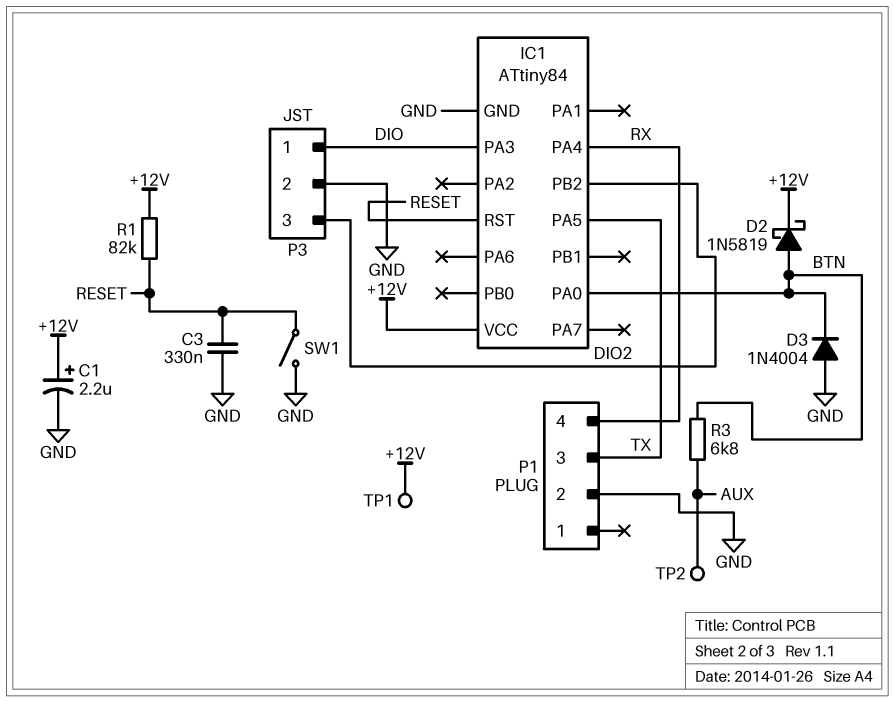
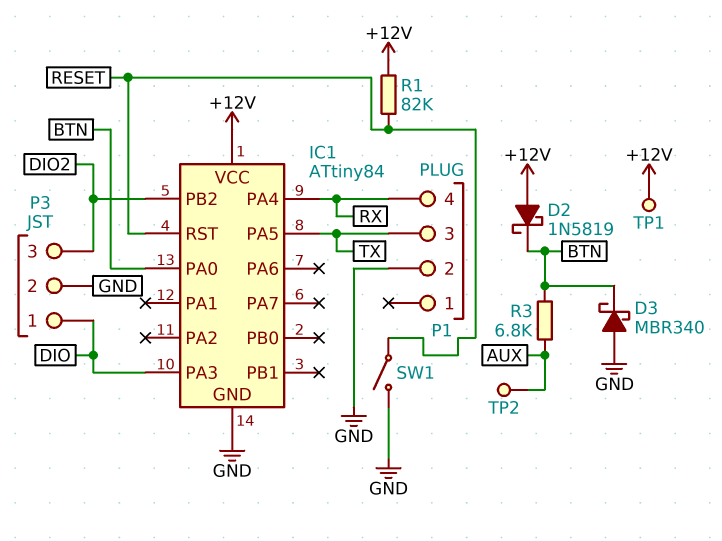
C1: 2.2uF (plus +12V, minus GND) -> none
C3: 330nF (GND, RESET) -> none
D2: schottky 1N5819 (A BTN, K +12V) -> schottky 1N5819 (A +12V, K BTN)
D3: diode 1N4004 (A GND, K BTN) -> schottky MBR340 (A GND, K BTN)

